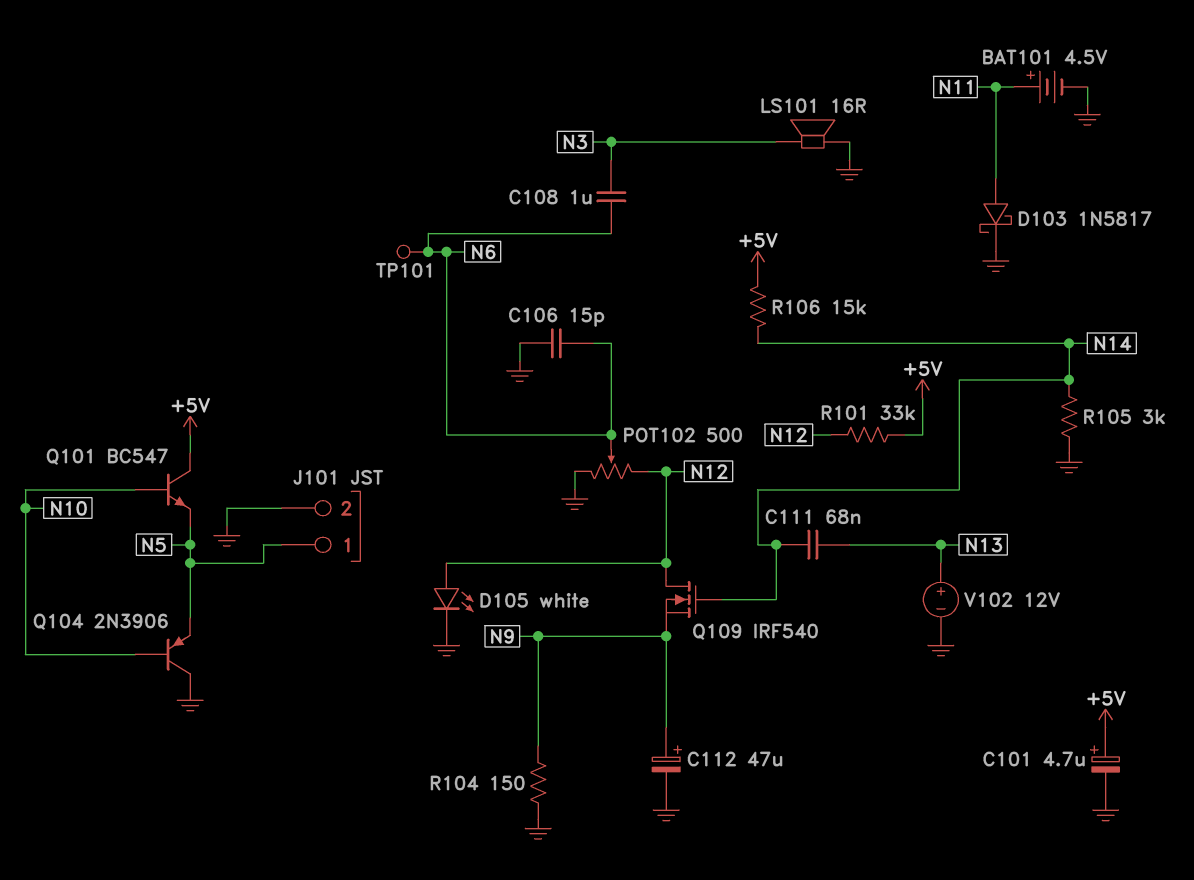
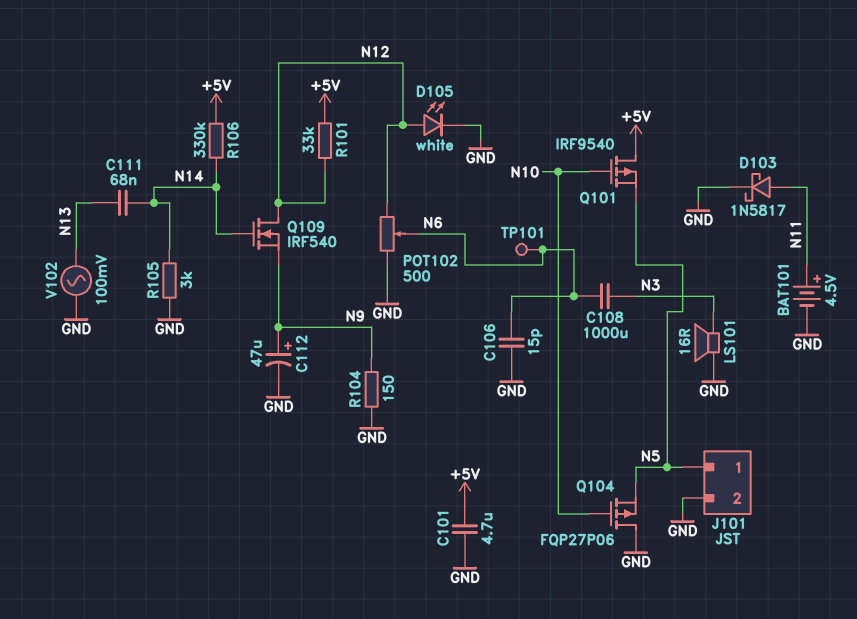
C101: 4.7uF (plus +5V, minus GND) -> 4.7uF (+5V, GND)
C108: 1uF (N3, N6) -> 1000uF (N3, N6)
Q101: NPN BC547 (B N10, C +5V, E N5) -> PMOS IRF9540 (G N10, D +5V, S N5)
Q104: PNP 2N3906 (B N10, C GND, E N5) -> PMOS FQP27P06 (G N10, D GND, S N5)
R106: 15k (+5V, N14) -> 330k (+5V, N14)
V102: 12V (plus N13, minus GND) -> AC 100mV (GND, N13)

